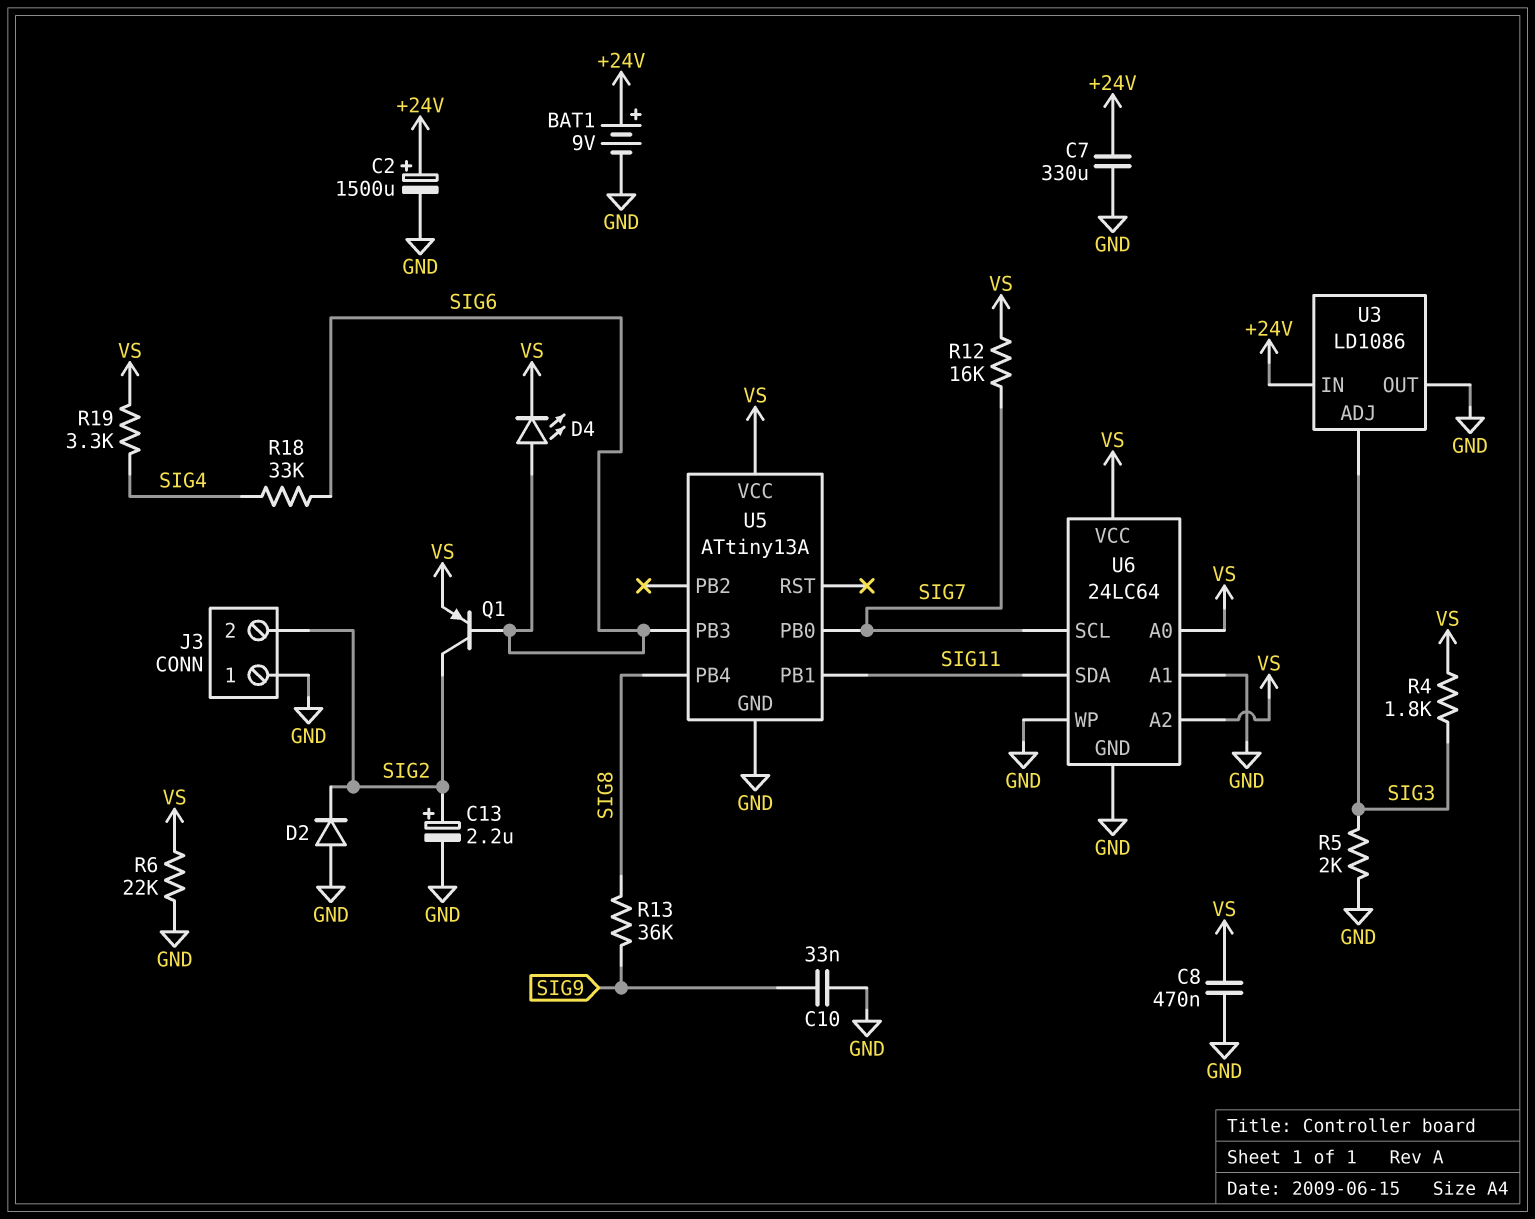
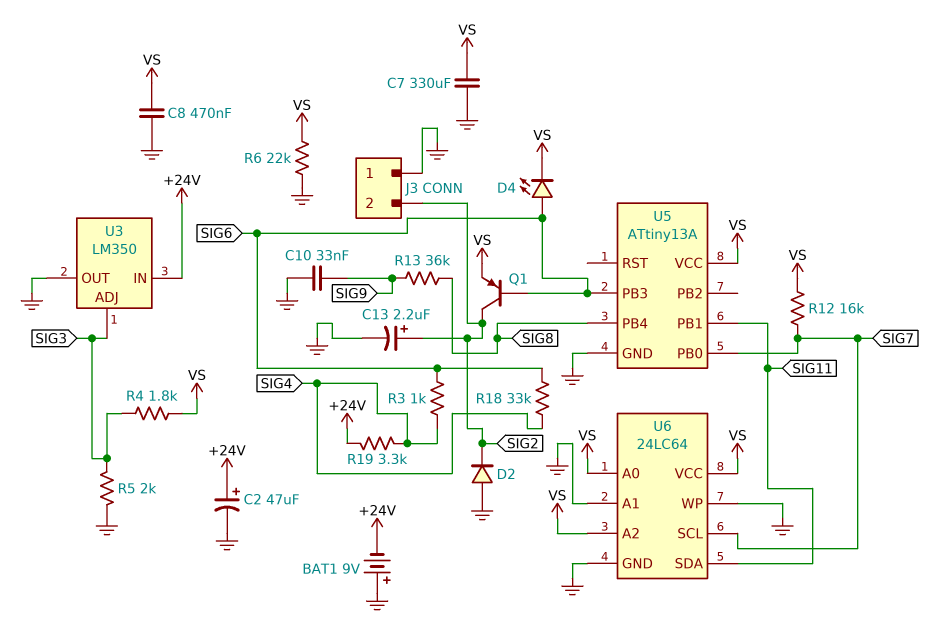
BAT1: 9V (plus +24V, minus GND) -> 9V (plus GND, minus +24V)
C2: 1500uF (plus +24V, minus GND) -> 47uF (plus +24V, minus GND)
C7: 330uF (+24V, GND) -> 330uF (GND, VS)
R3: none -> 1k (SIG4, SIG6)
R19: 3.3k (SIG4, VS) -> 3.3k (+24V, SIG4)
U3: LD1086 -> LM350

